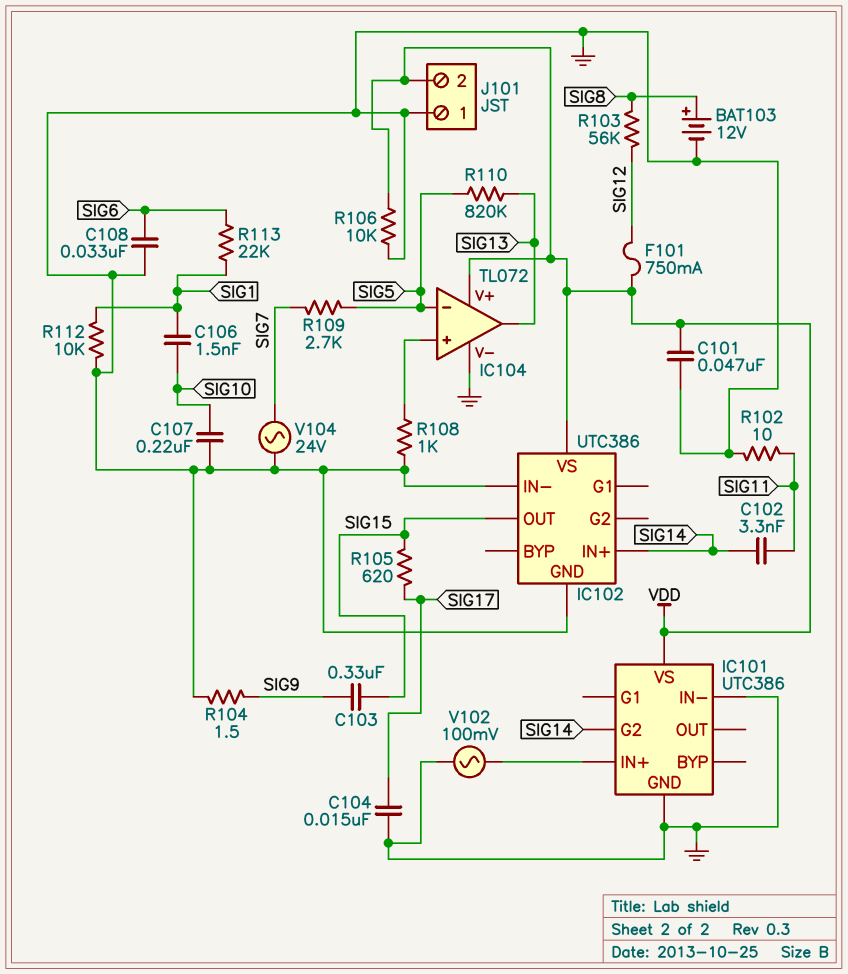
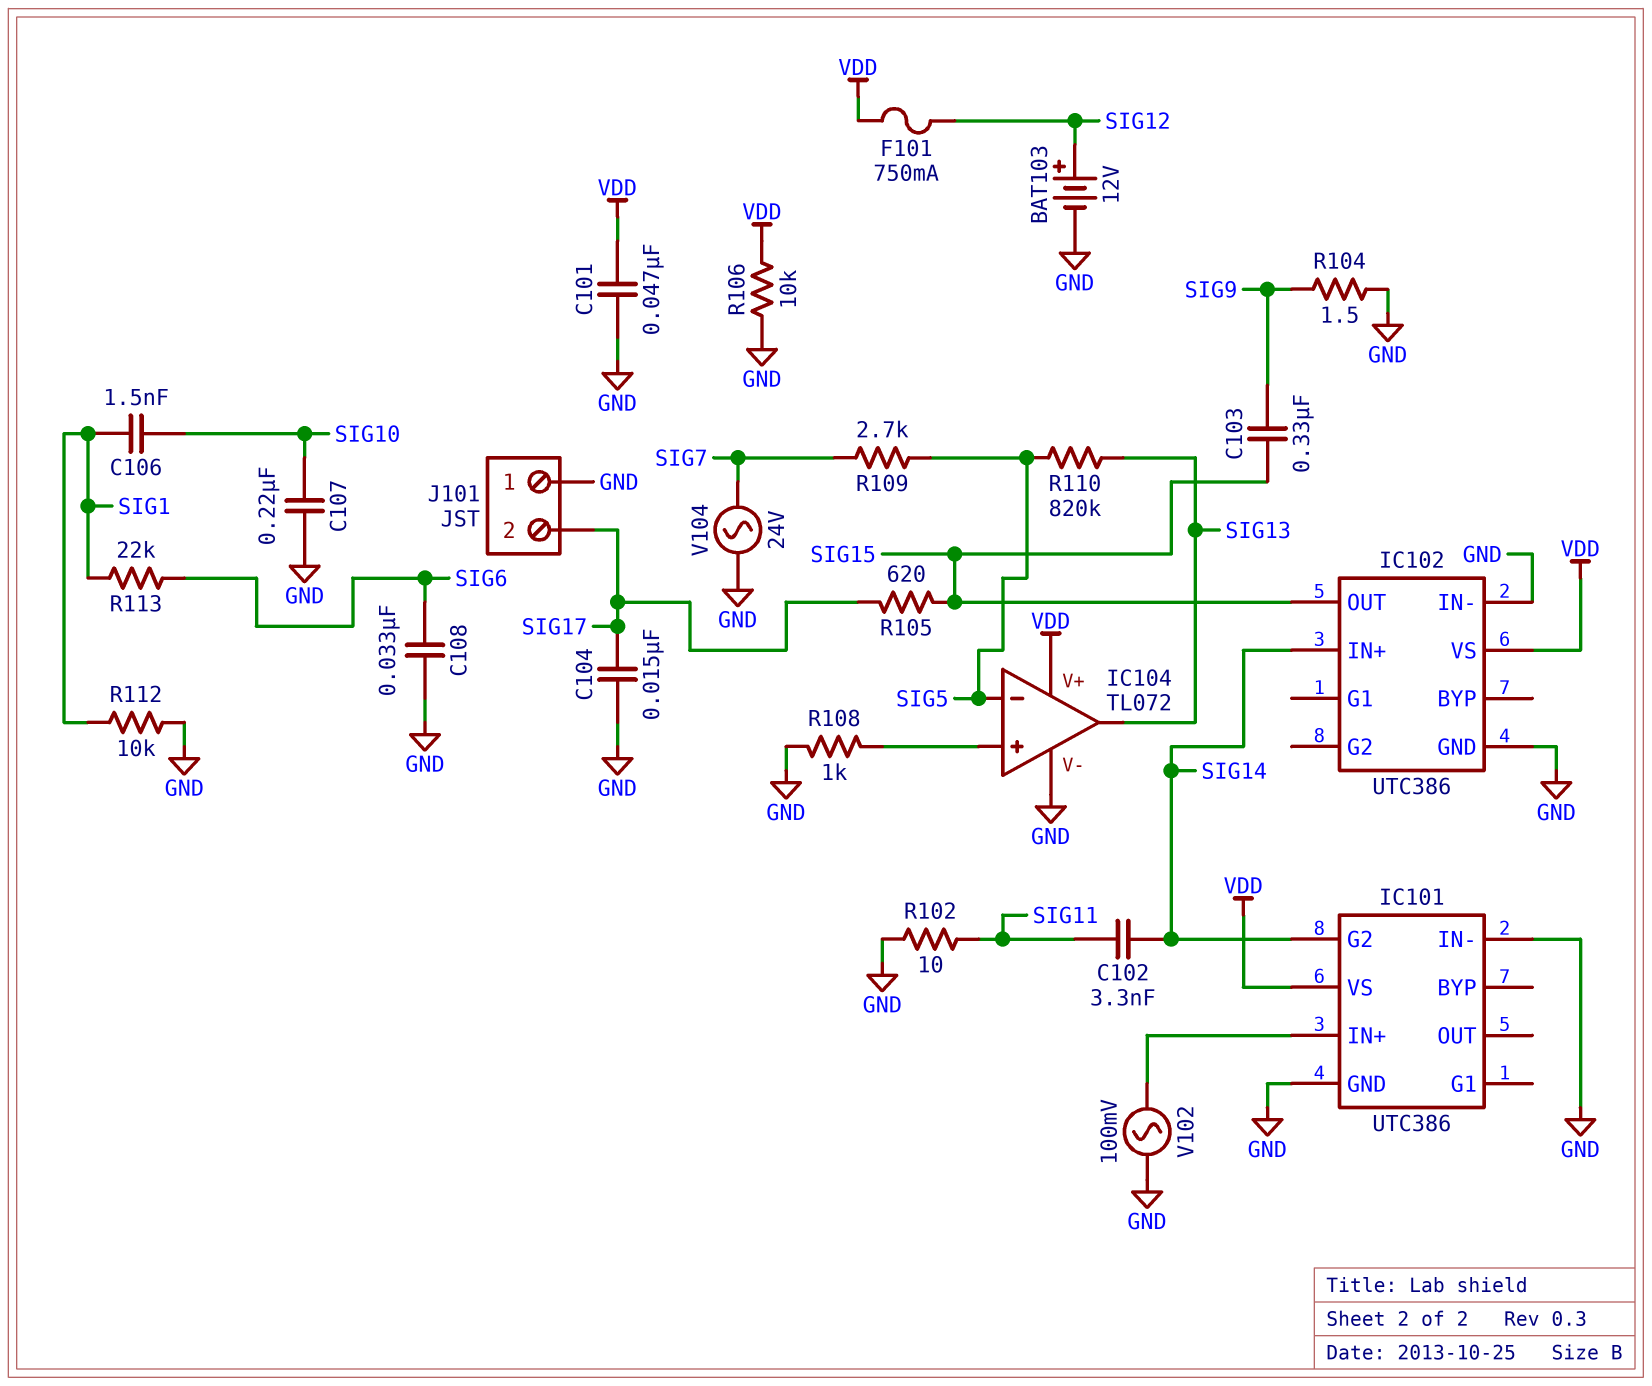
BAT103: 12V (plus SIG8, minus GND) -> 12V (plus SIG12, minus GND)
J101 pin 2: VDD -> SIG17
R103: 56k (SIG8, SIG12) -> none

